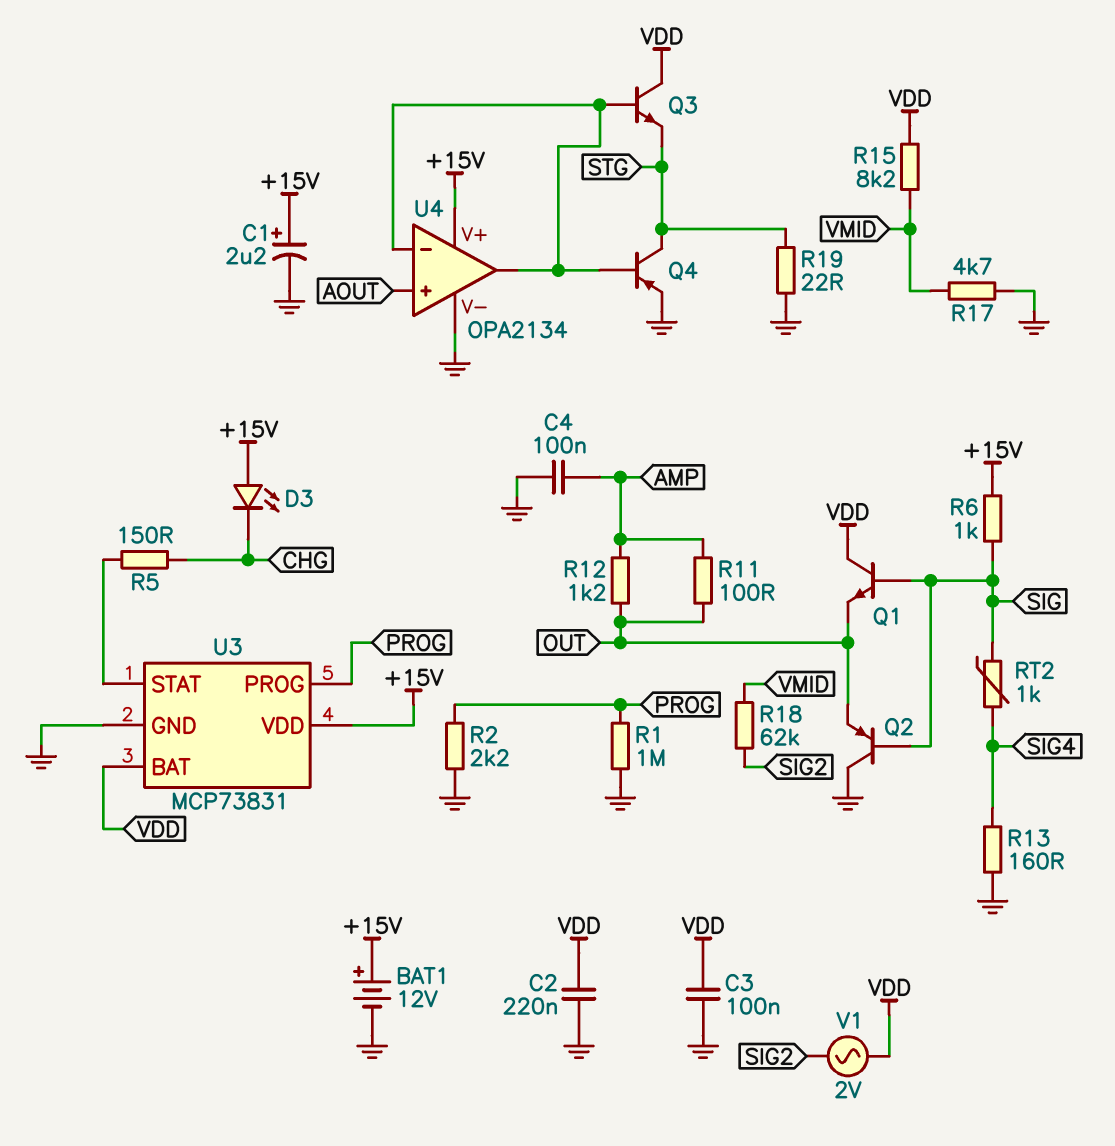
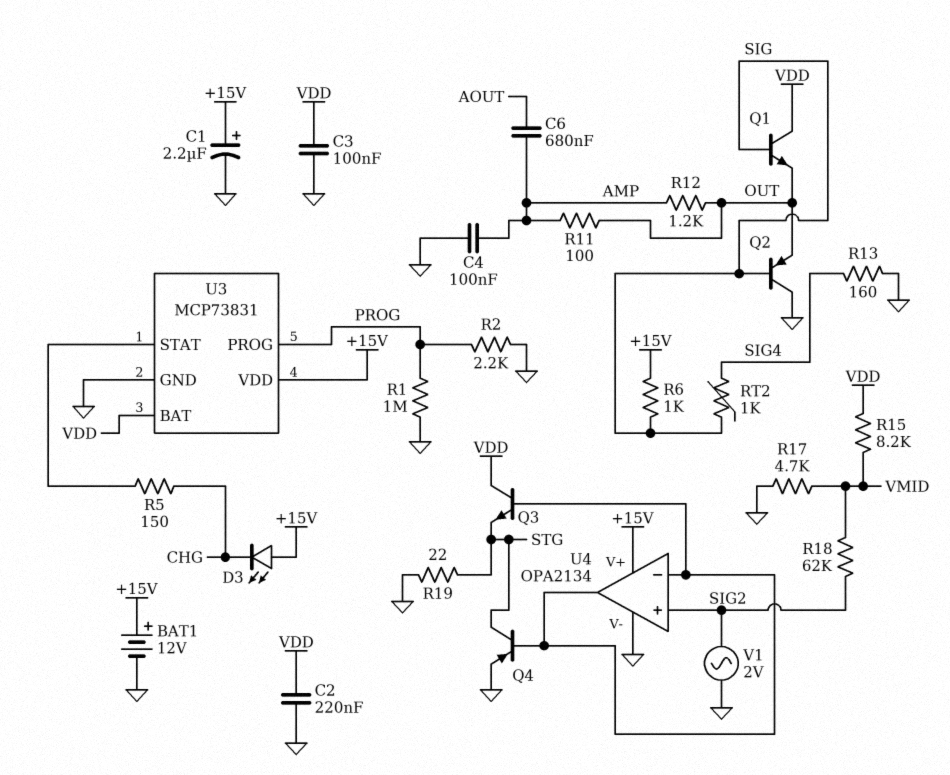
C6: none -> 680nF (AMP, AOUT)
U4 pin in+: AOUT -> SIG2
V1: AC 2V (SIG2, VDD) -> AC 2V (GND, SIG2)

